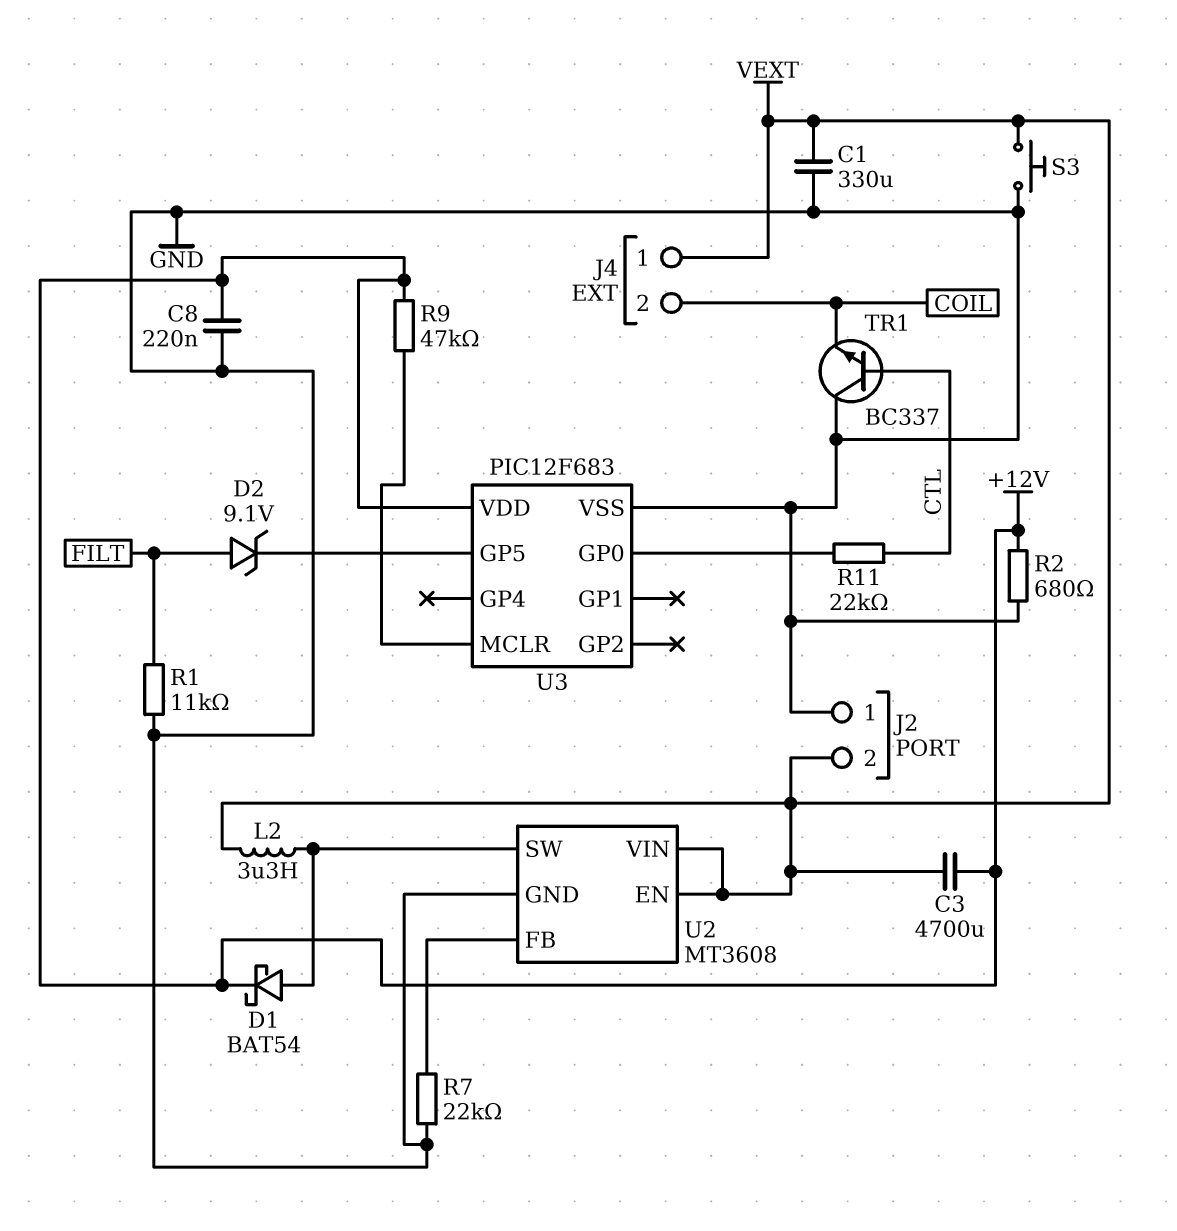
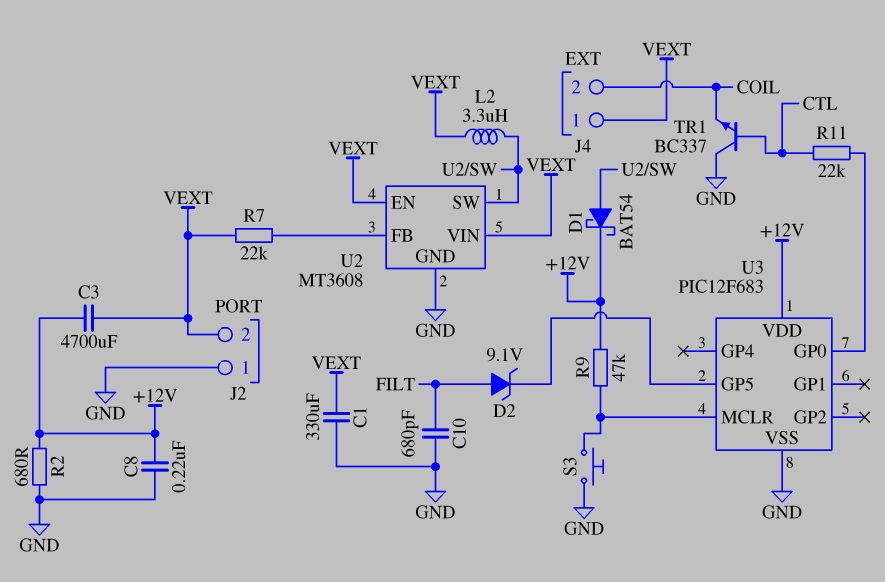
C10: none -> 680pF (FILT, GND)
R1: 11k (FILT, GND) -> none
R7: 22k (GND, U2/FB) -> 22k (U2/FB, VEXT)
S3: button (GND, VEXT) -> button (GND, U3/MCLR)

